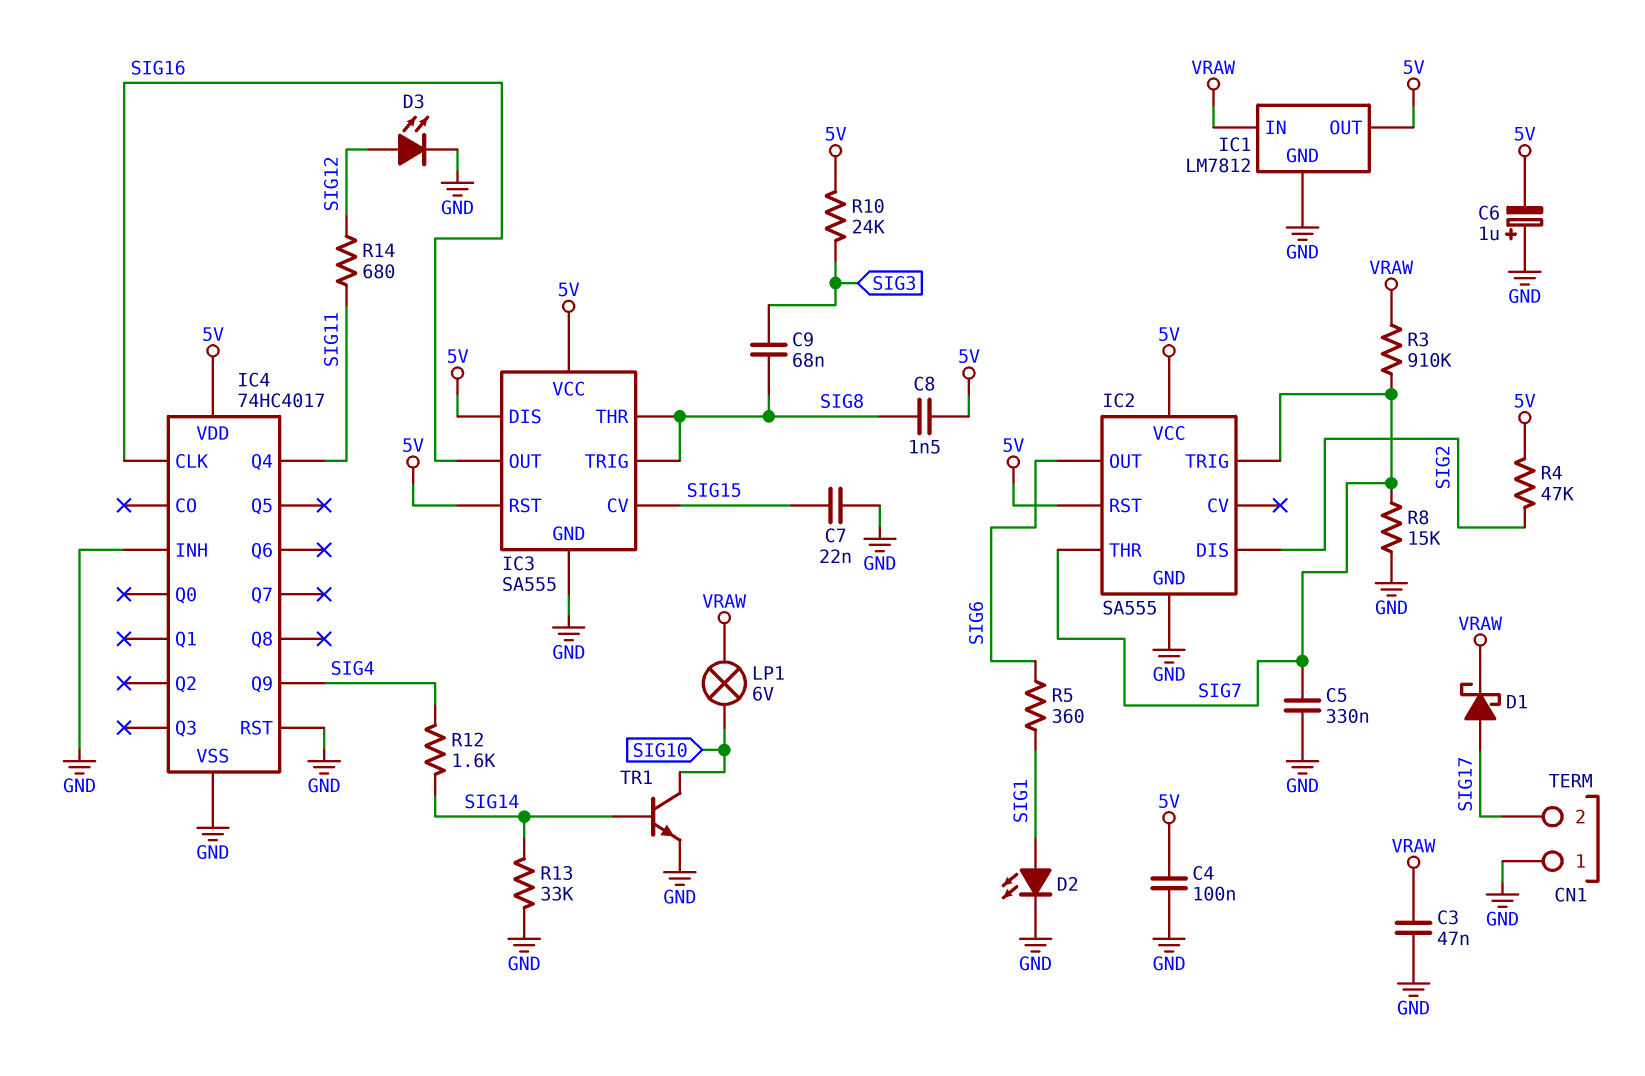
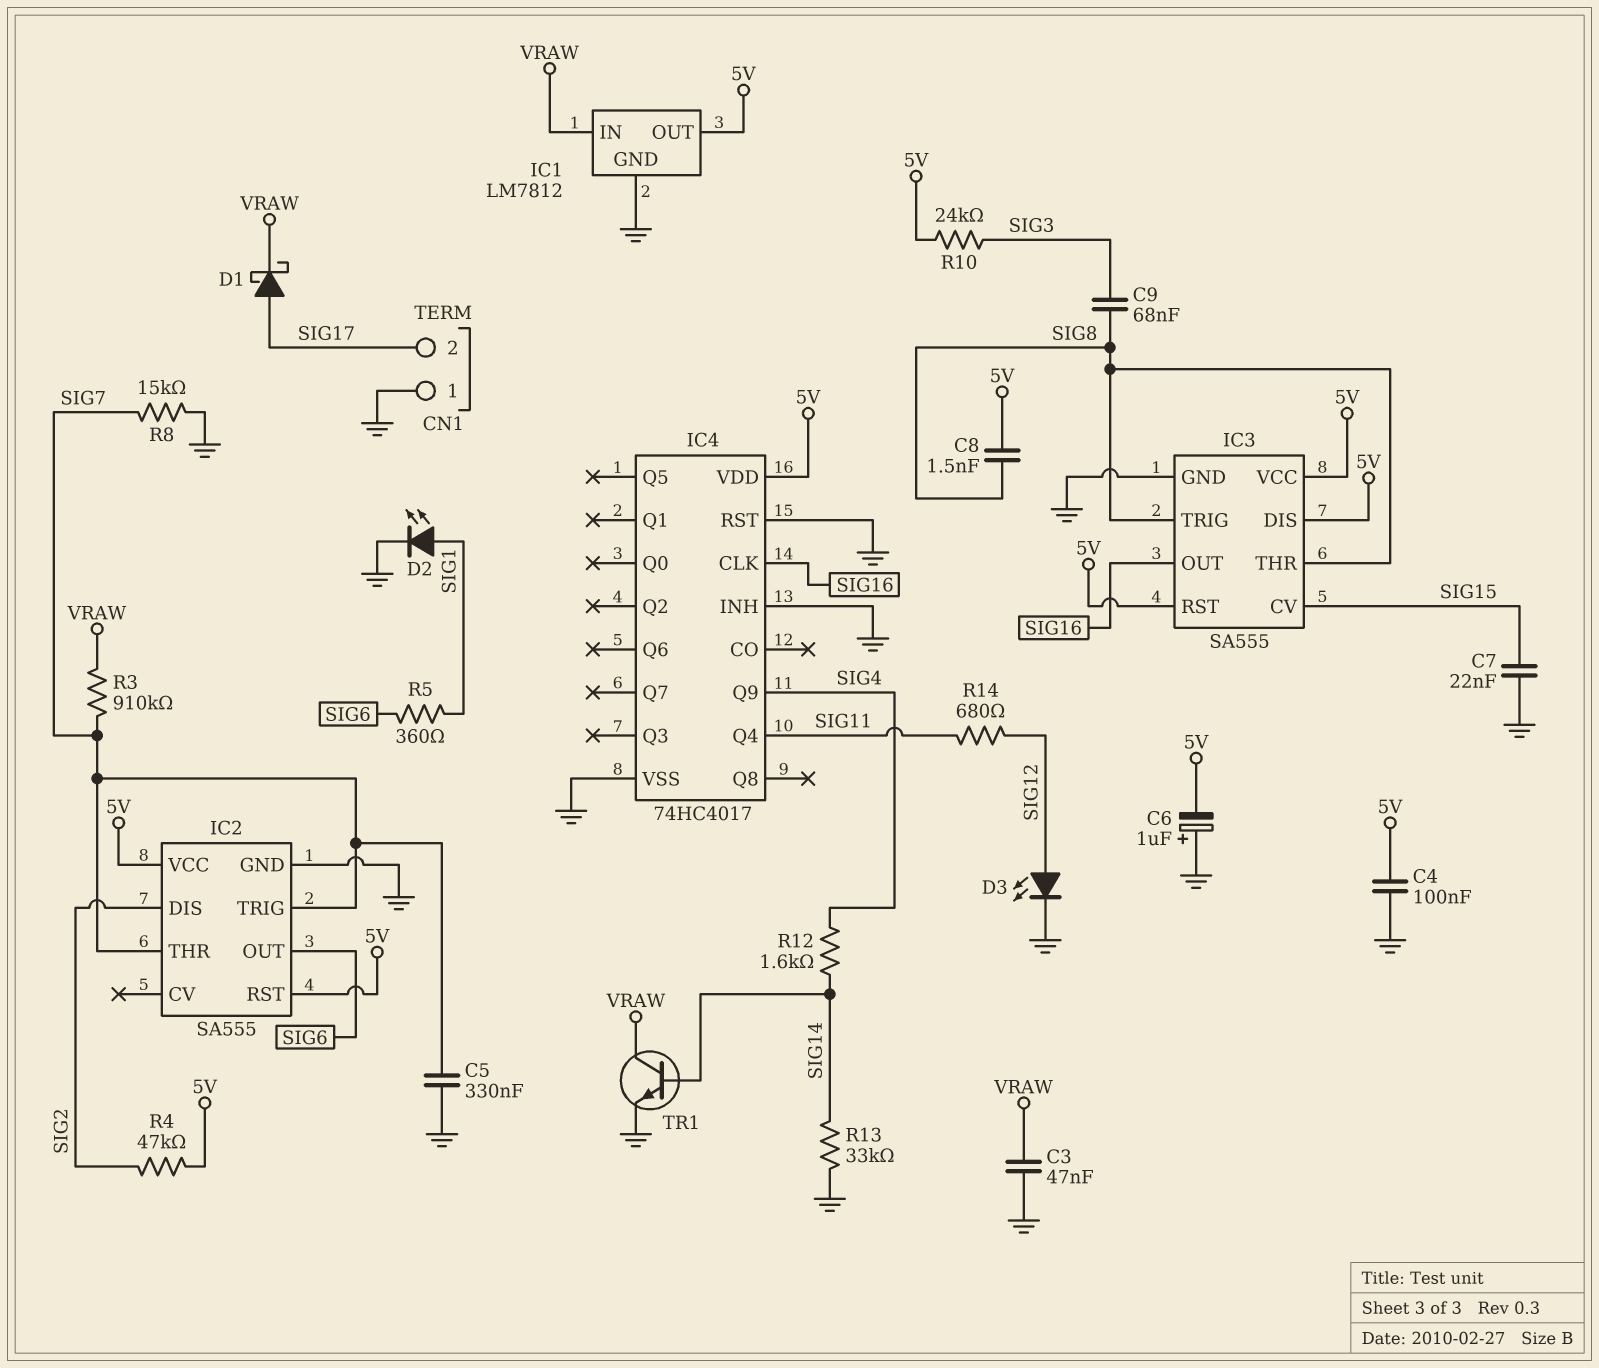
LP1: lamp 6V (SIG10, VRAW) -> none
TR1: NPN (B SIG14, C SIG10, E GND) -> NPN (B SIG14, C VRAW, E GND)

